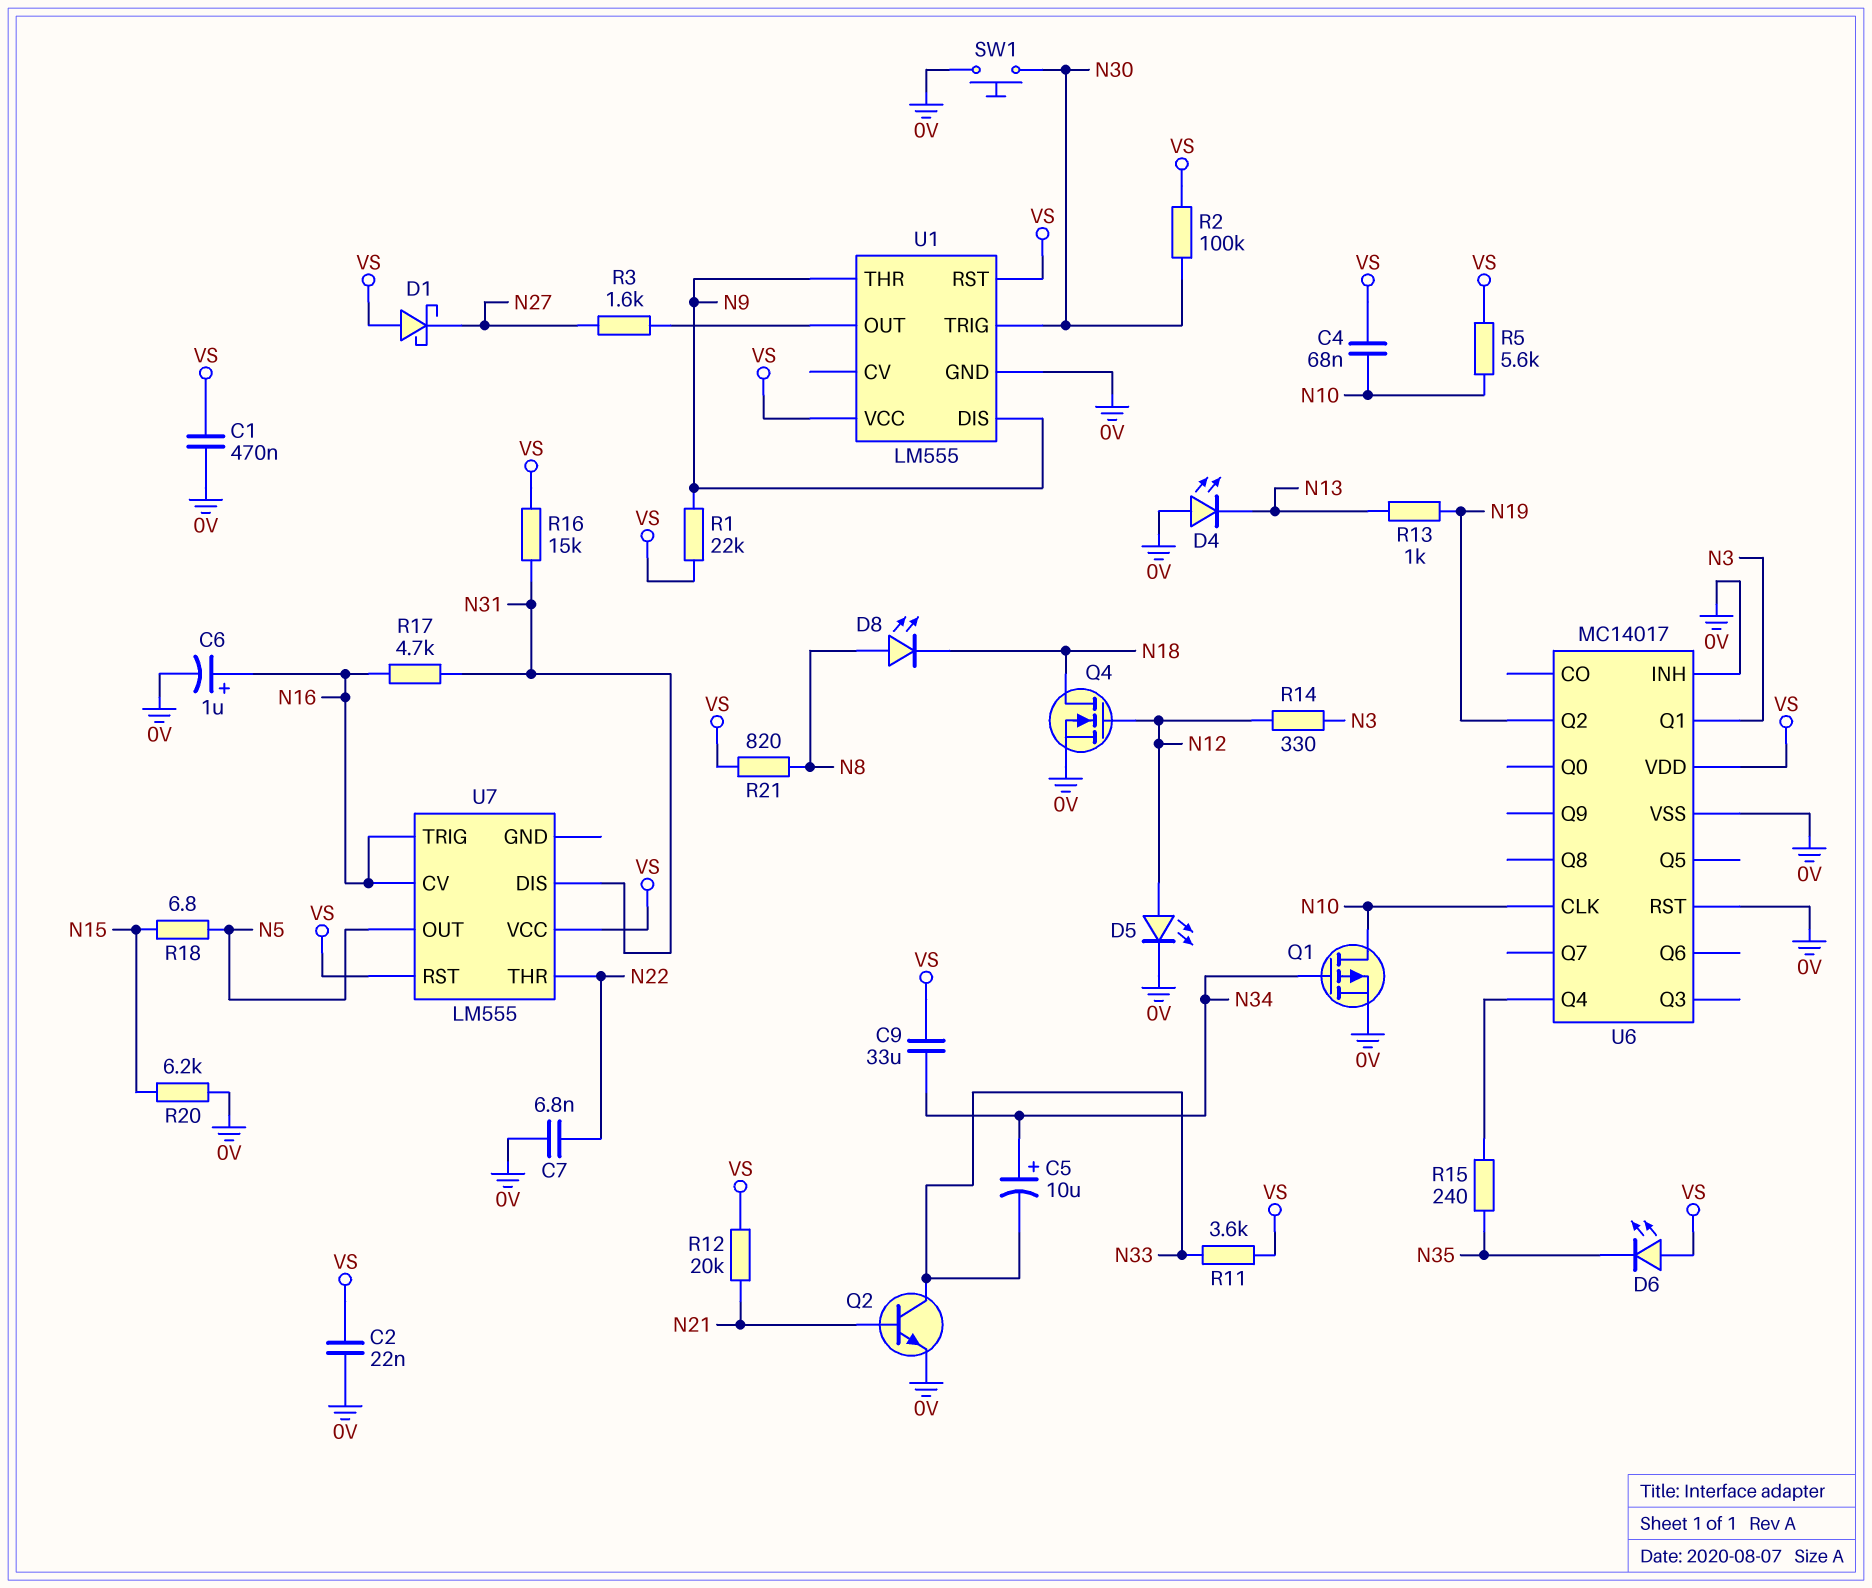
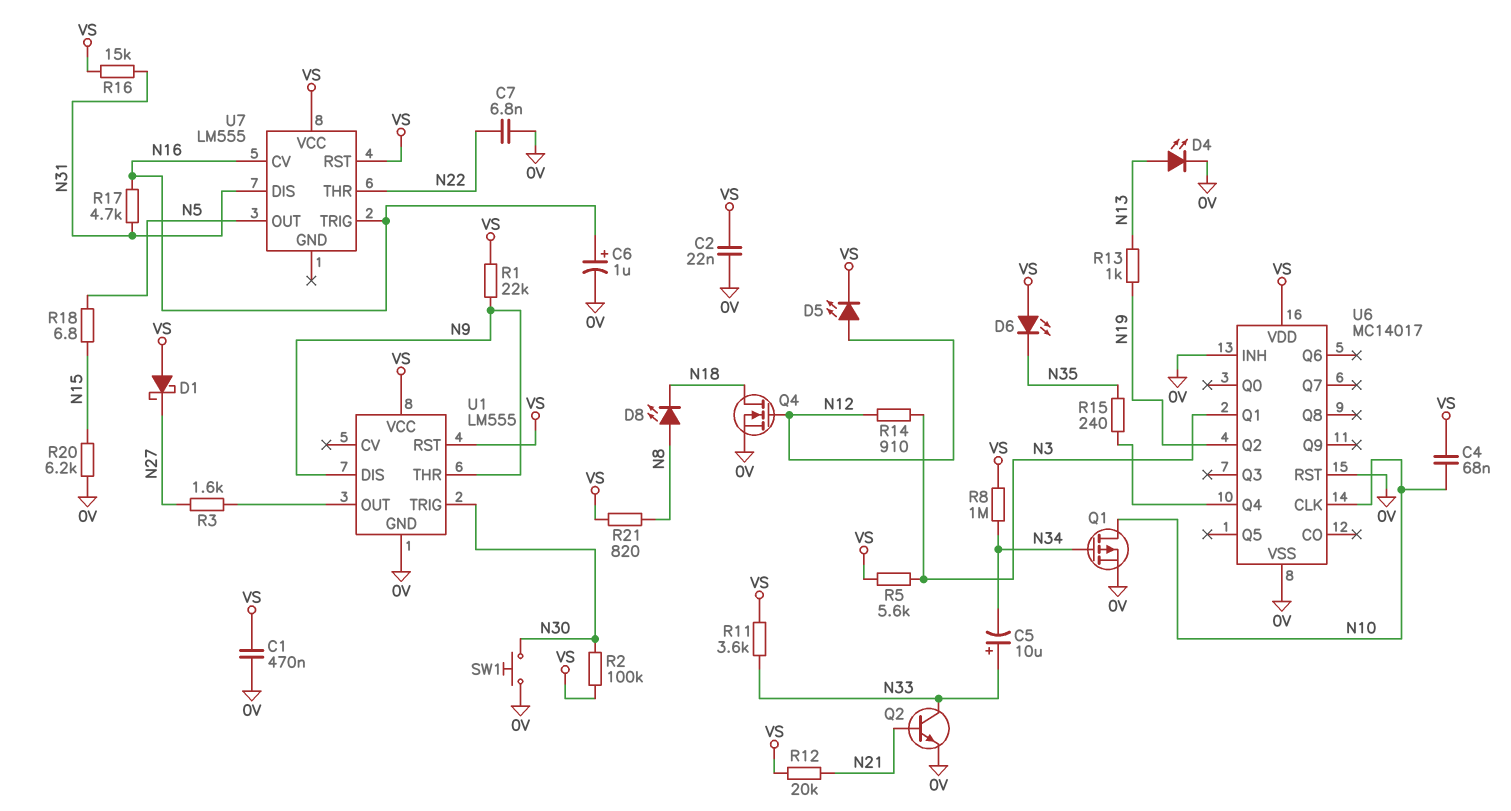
C5: 10uF (plus N34, minus N33) -> 10uF (plus N33, minus N34)
C9: 33uF (N34, VS) -> none
D4: LED (A 0V, K N13) -> LED (A N13, K 0V)
D5: LED (A N12, K 0V) -> LED (A N12, K VS)
R5: 5.6k (N10, VS) -> 5.6k (N3, VS)
R8: none -> 1M (N34, VS)
R14: 330 (N3, N12) -> 910 (N3, N12)

